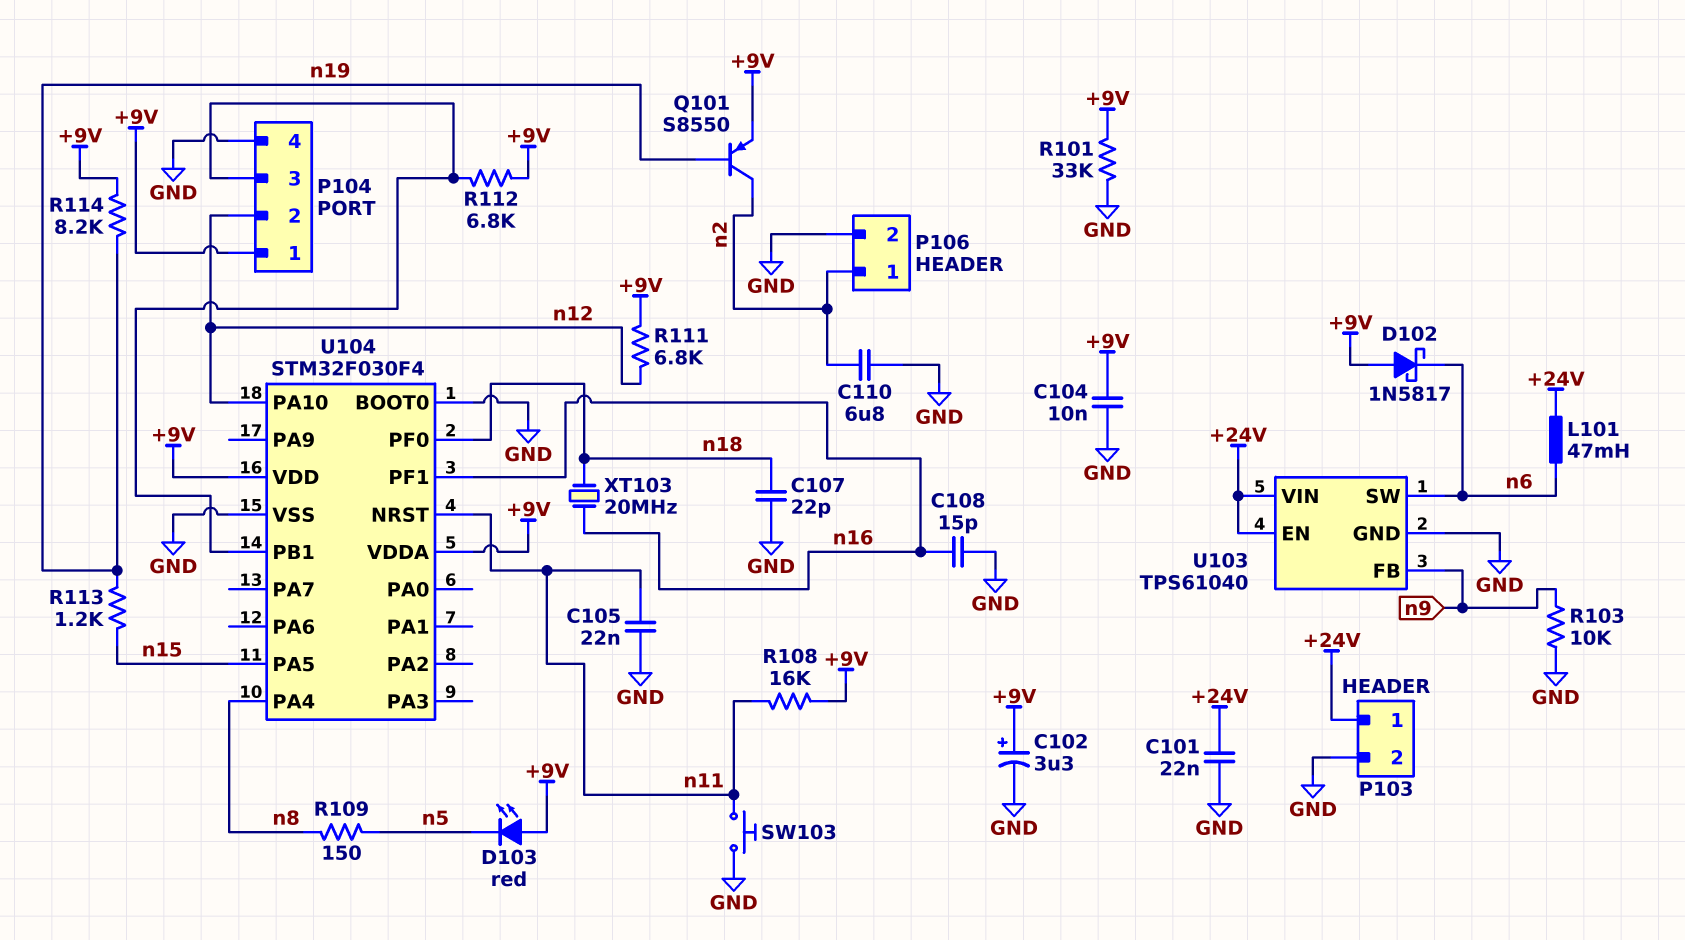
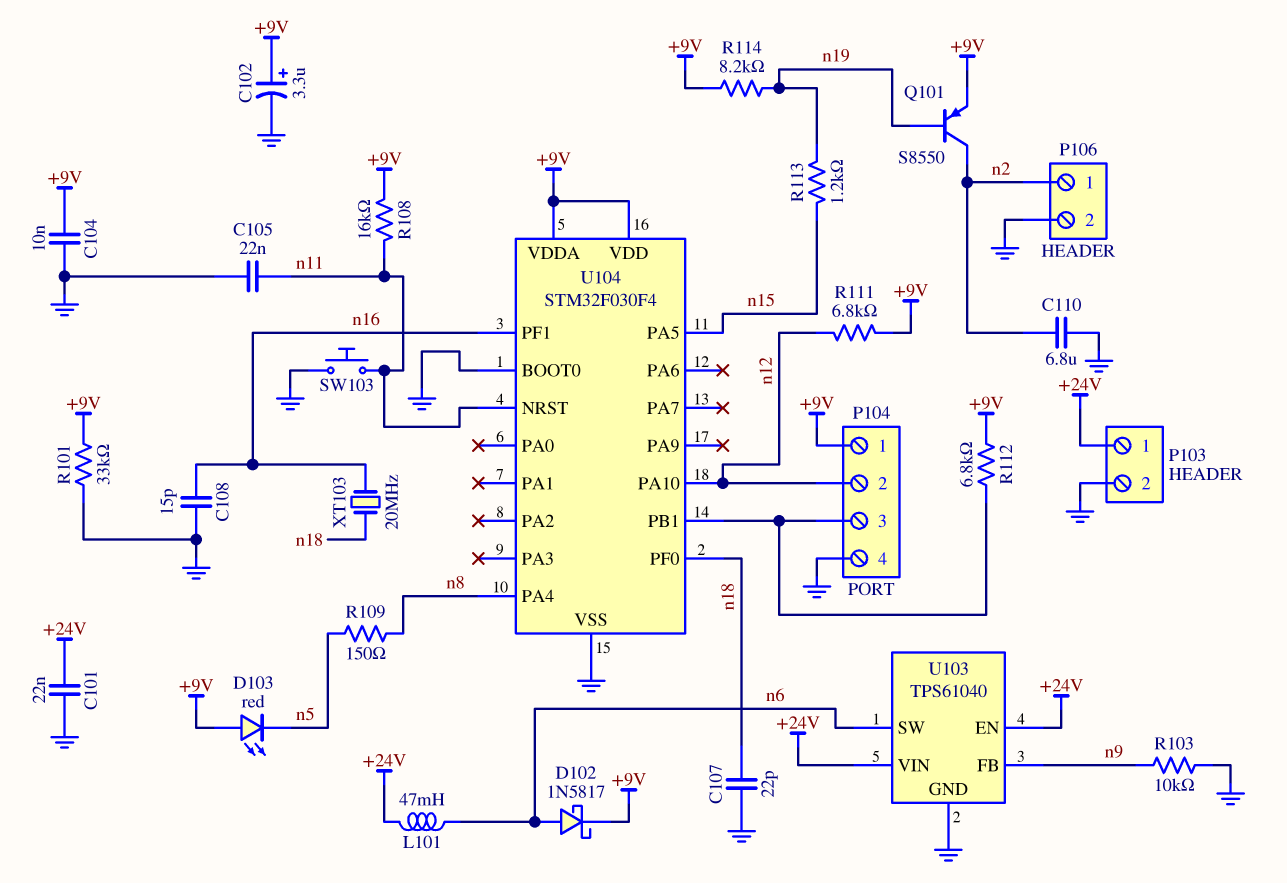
D102: schottky 1N5817 (A +9V, K n6) -> schottky 1N5817 (A n6, K +9V)

